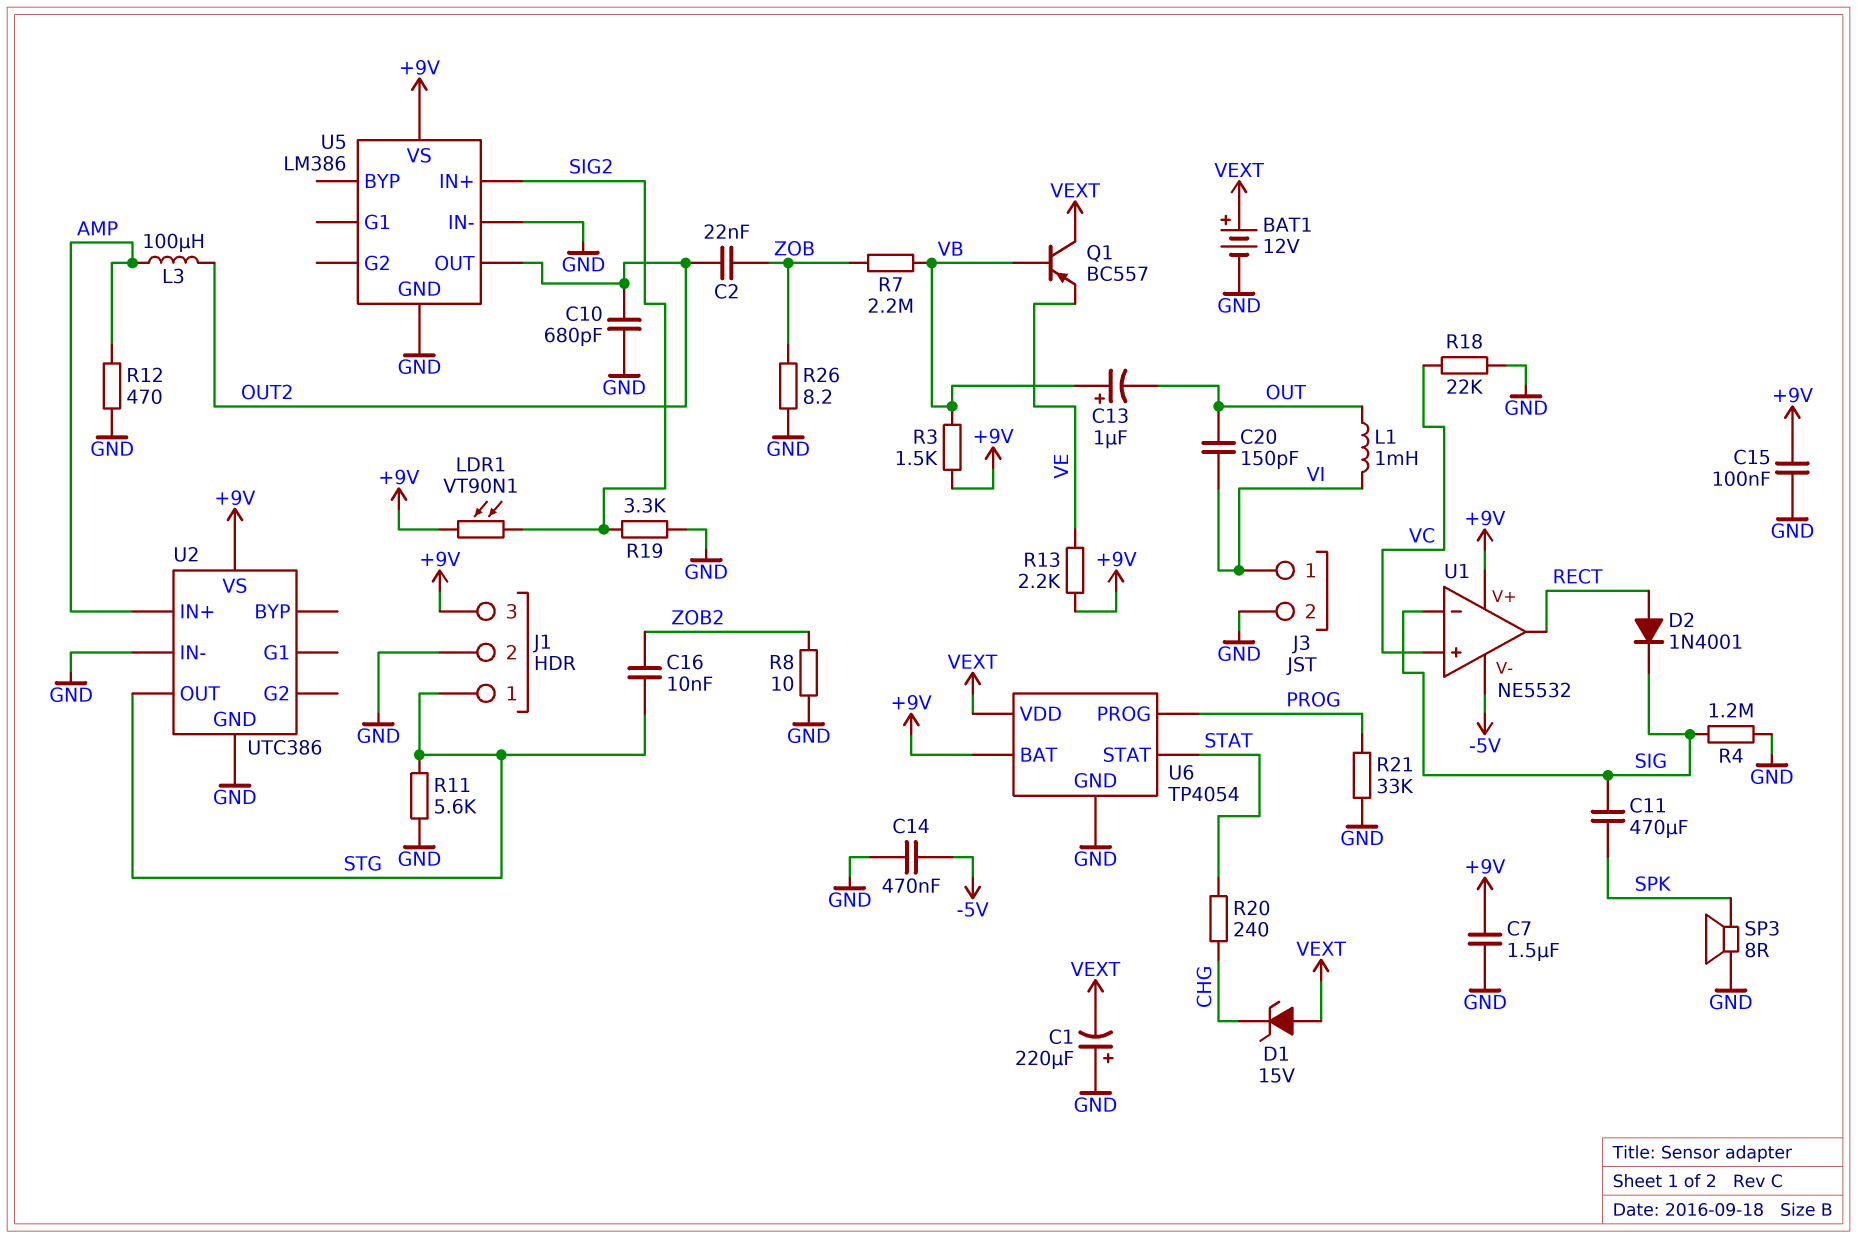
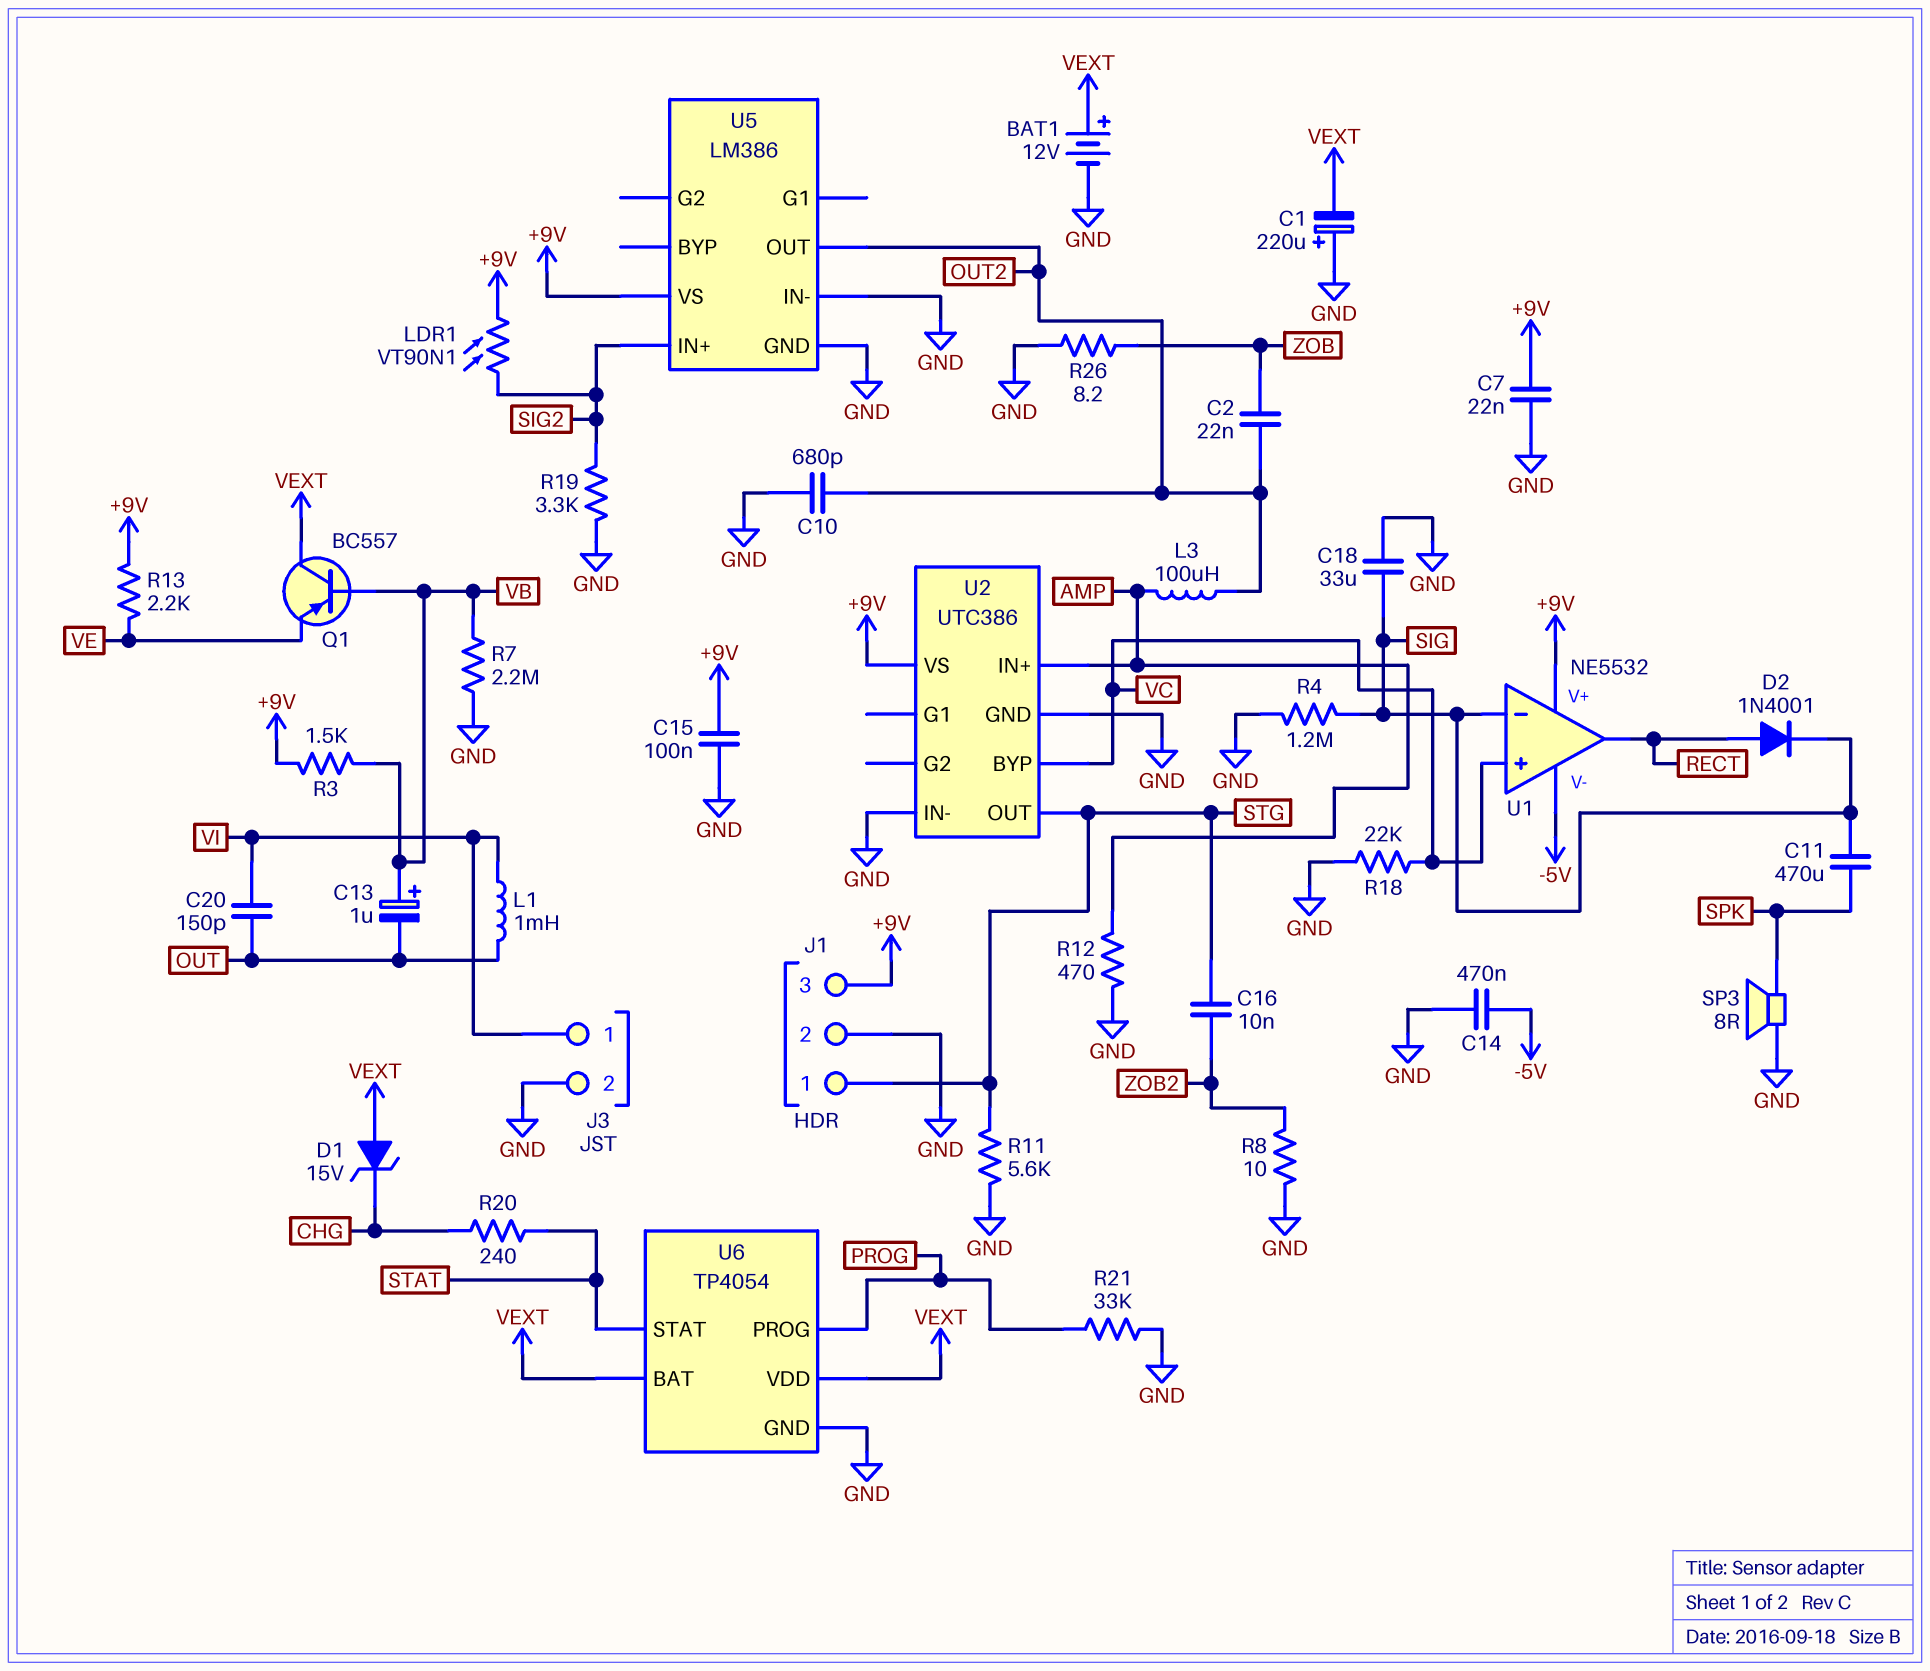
C7: 1.5uF (+9V, GND) -> 22nF (+9V, GND)
C18: none -> 33uF (GND, SIG)
R7: 2.2M (VB, ZOB) -> 2.2M (GND, VB)
U2 pin BYP: none -> VC
U6 pin BAT: +9V -> VEXT

